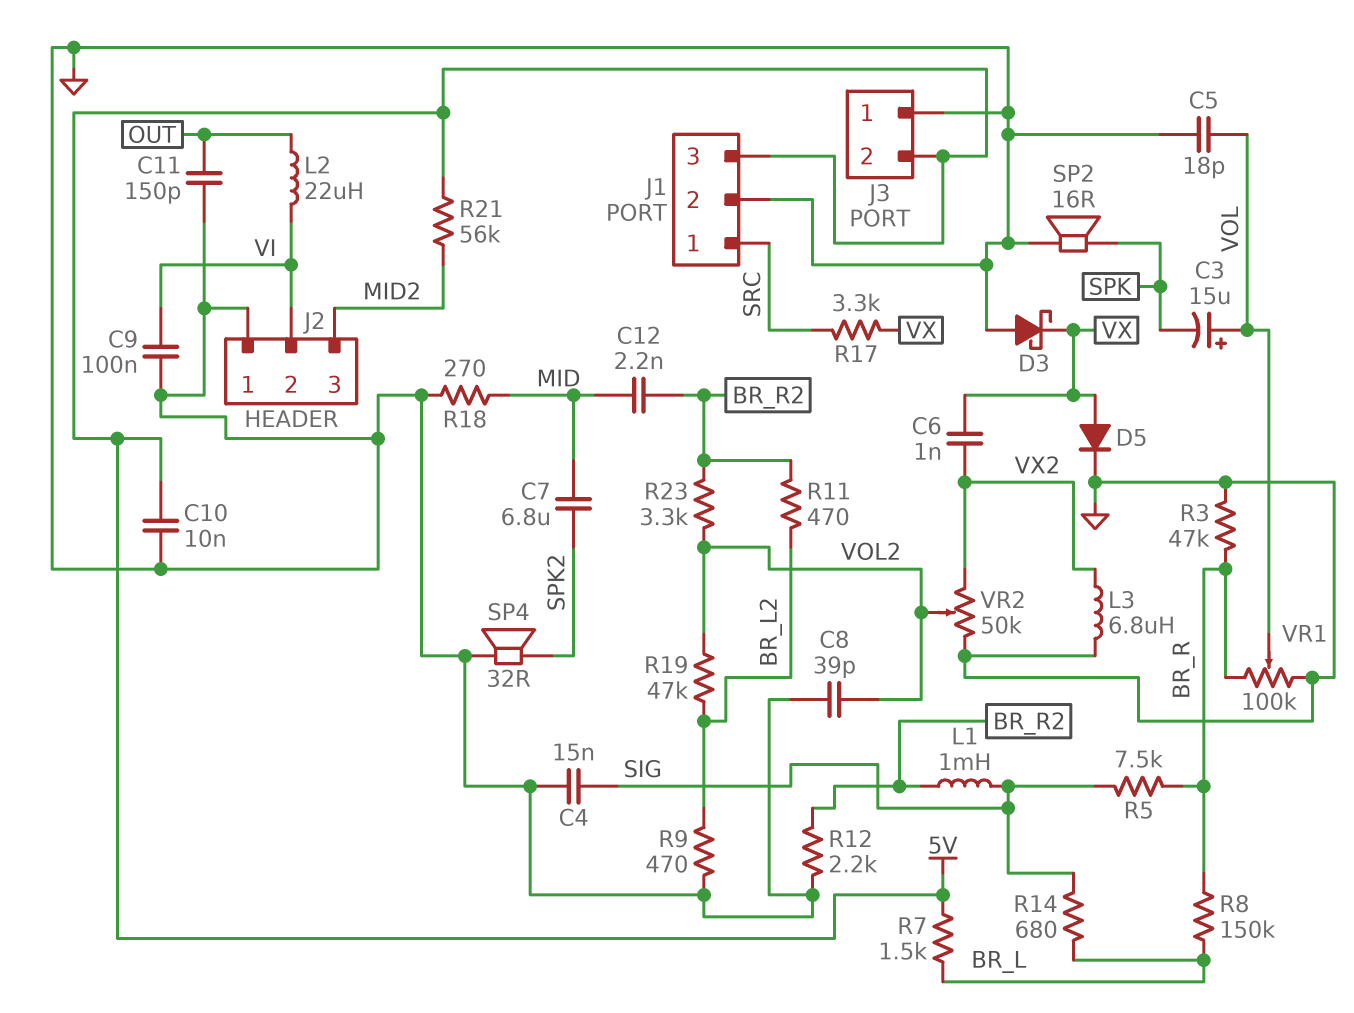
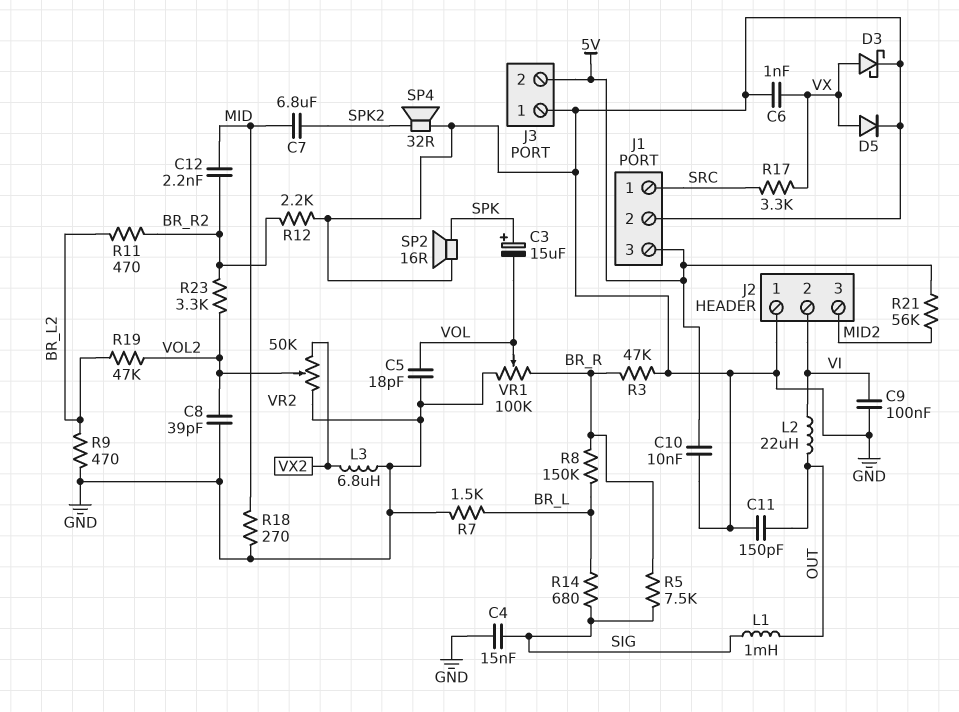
C3: 15uF (plus VOL, minus SPK) -> 15uF (plus SPK, minus VOL)
C6: 1nF (VX, VX2) -> 1nF (GND, VX)
D3: schottky (A GND, K VX) -> schottky (A VX, K GND)
L1: 1mH (BR_R2, SIG) -> 1mH (OUT, SIG)
R7: 1.5k (5V, BR_L) -> 1.5k (BR_L, GND)

